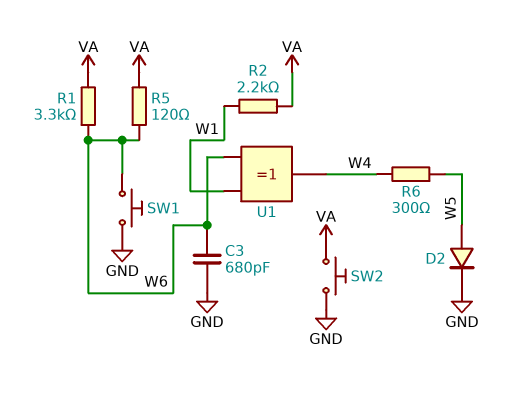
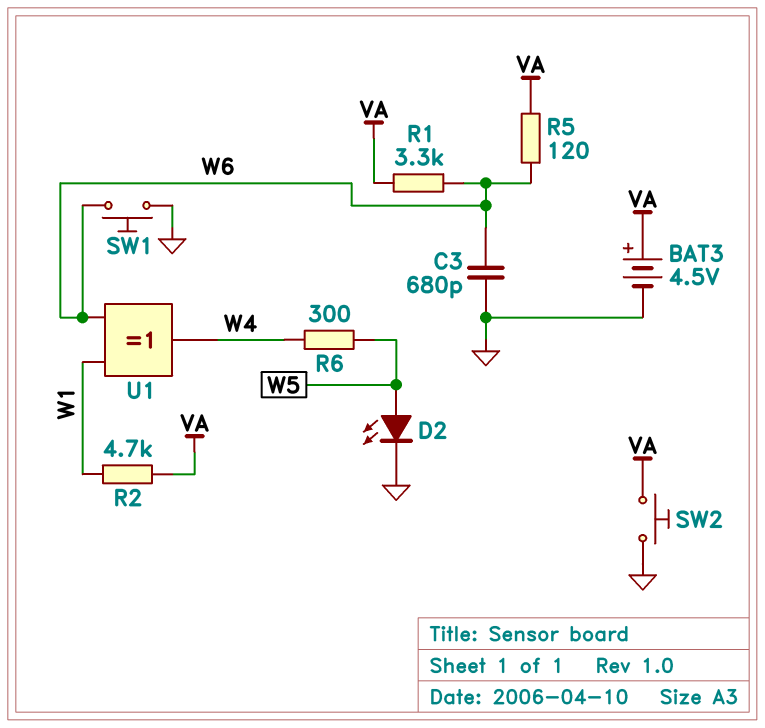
BAT3: none -> 4.5V (plus VA, minus GND)
D2: diode (A W5, K GND) -> LED (A W5, K GND)
R2: 2.2k (VA, W1) -> 4.7k (VA, W1)

